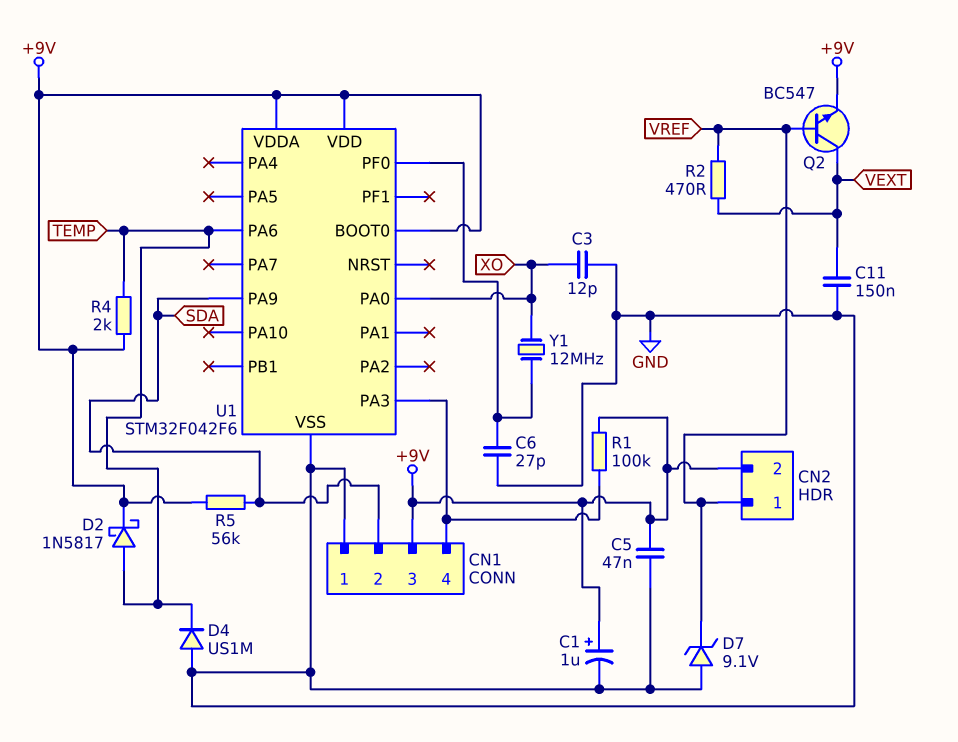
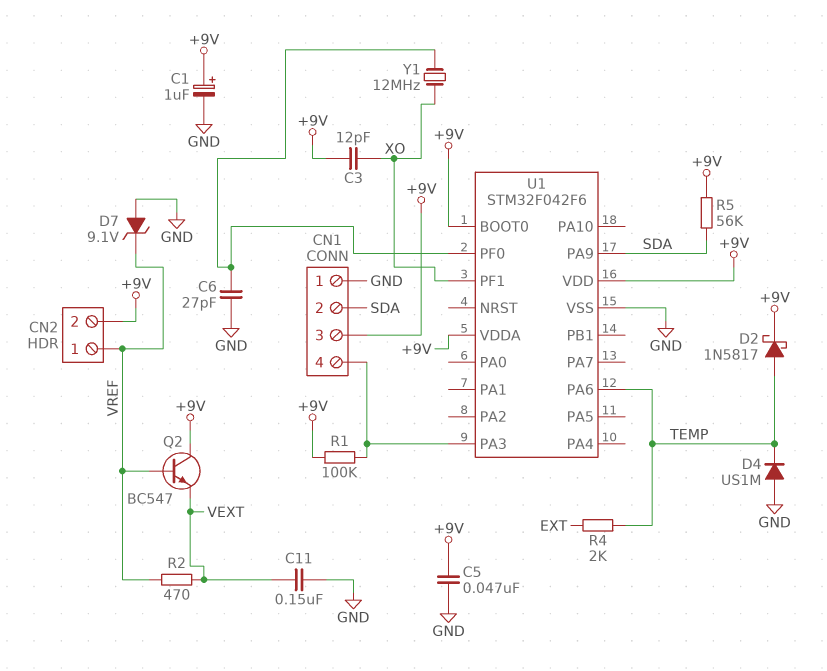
C3: 12pF (GND, XO) -> 12pF (+9V, XO)
Q2: NPN BC547 (B VREF, C VEXT, E +9V) -> NPN BC547 (B VREF, C +9V, E VEXT)
R4: 2k (+9V, TEMP) -> 2k (EXT, TEMP)
U1 pin PA0: XO -> none
U1 pin PF1: none -> XO

